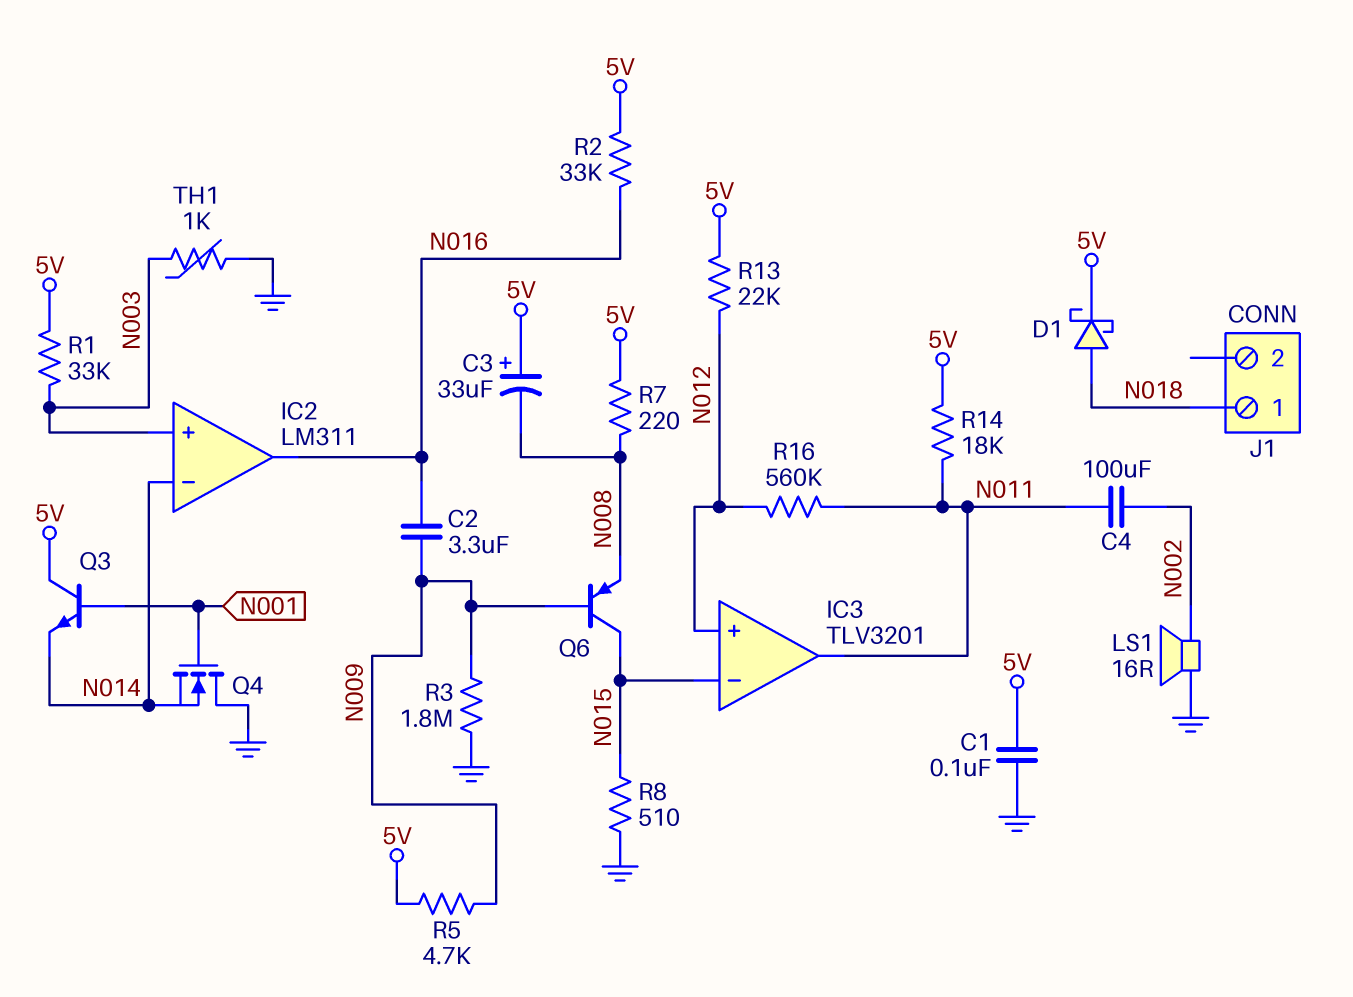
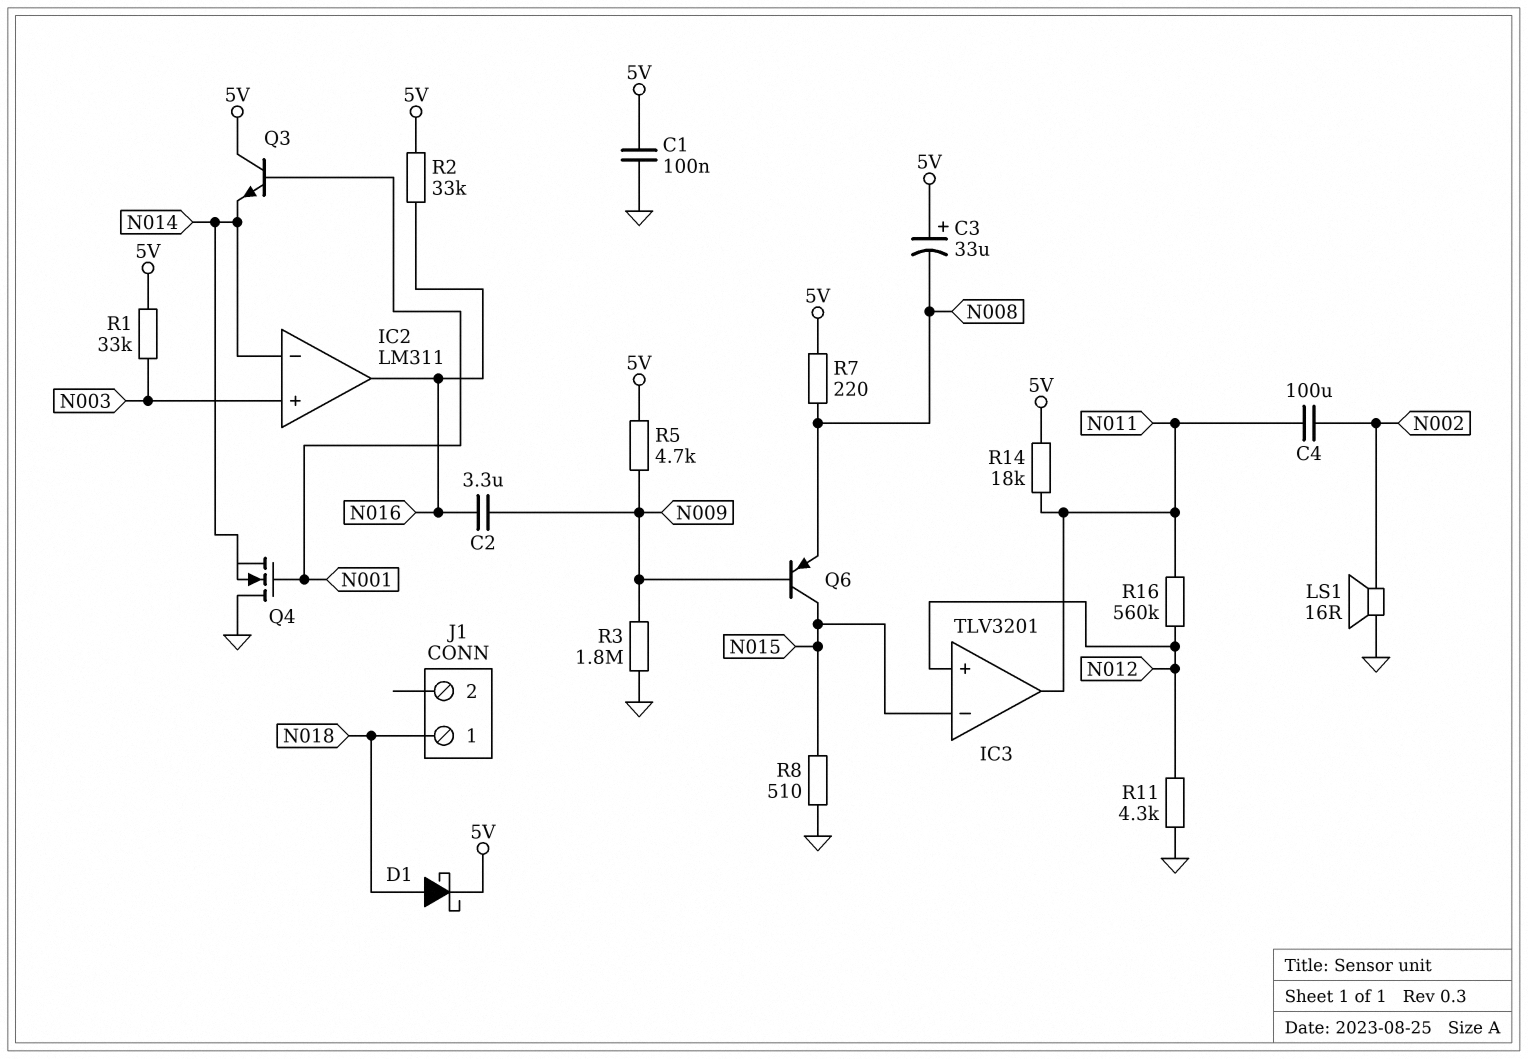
R11: none -> 4.3k (GND, N012)
R13: 22k (5V, N012) -> none
TH1: 1k (GND, N003) -> none

